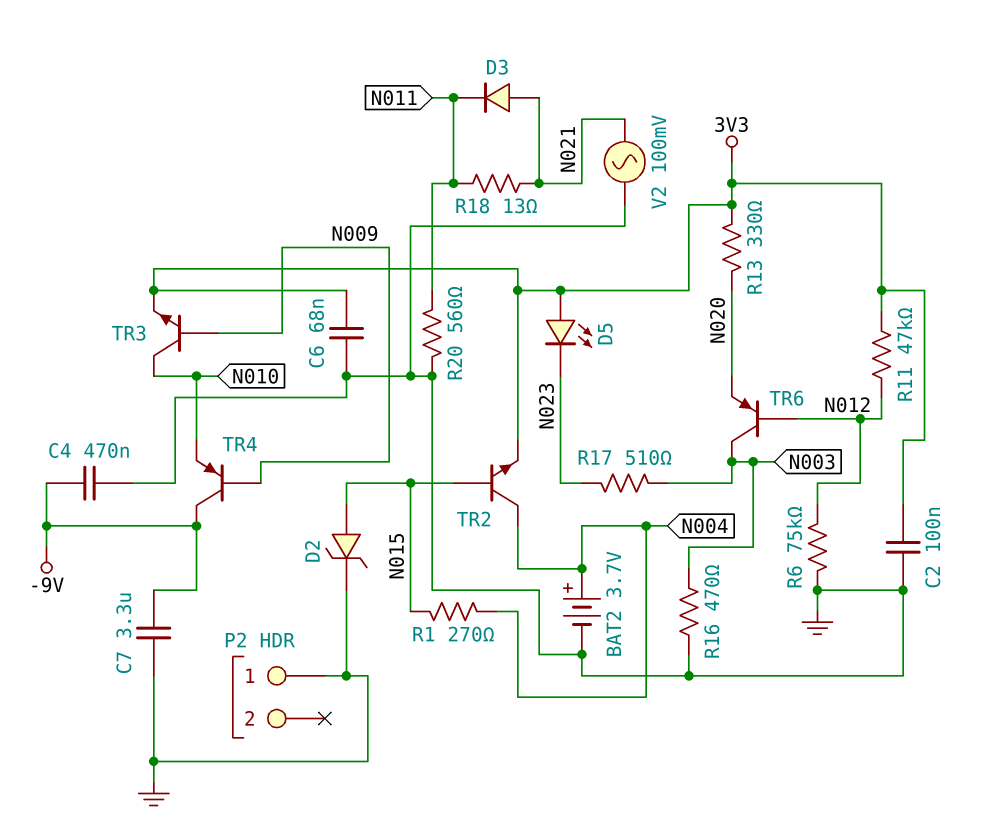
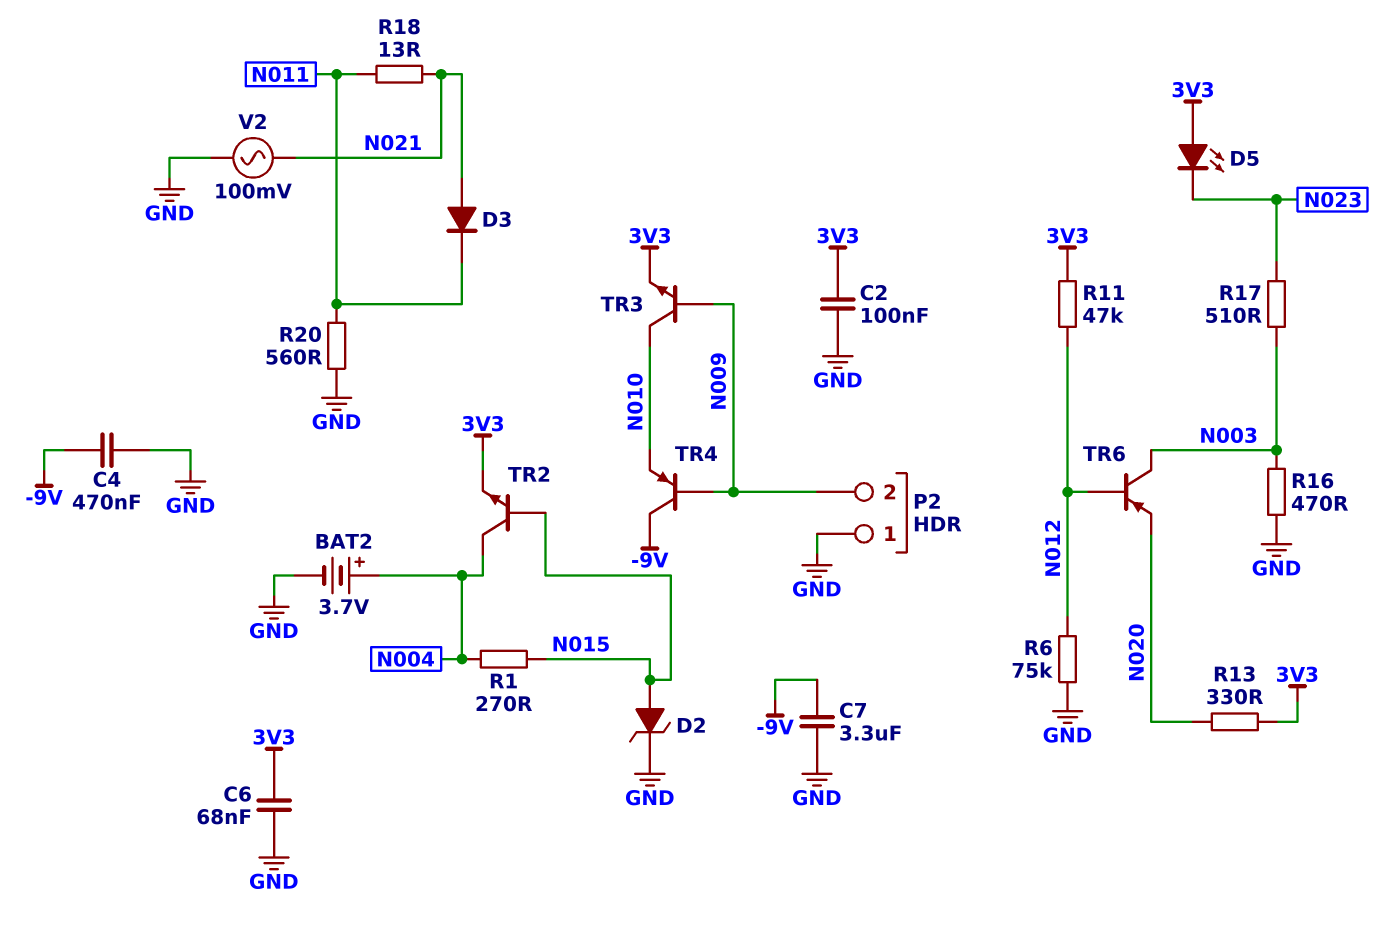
P2 pin 2: none -> N009

